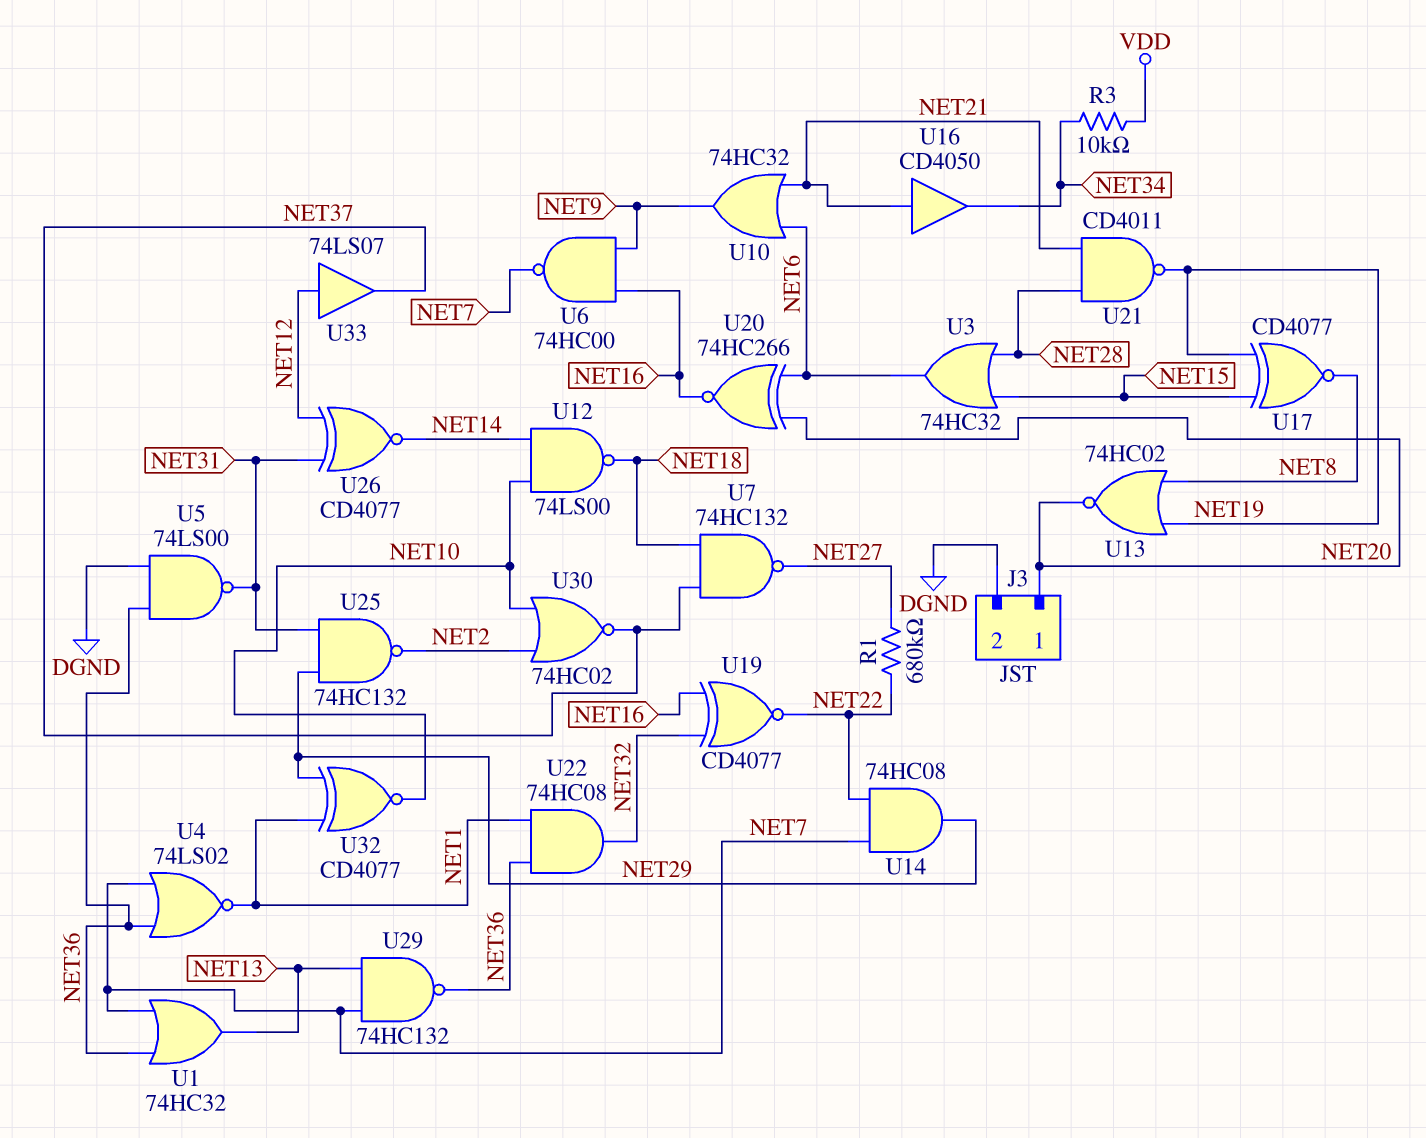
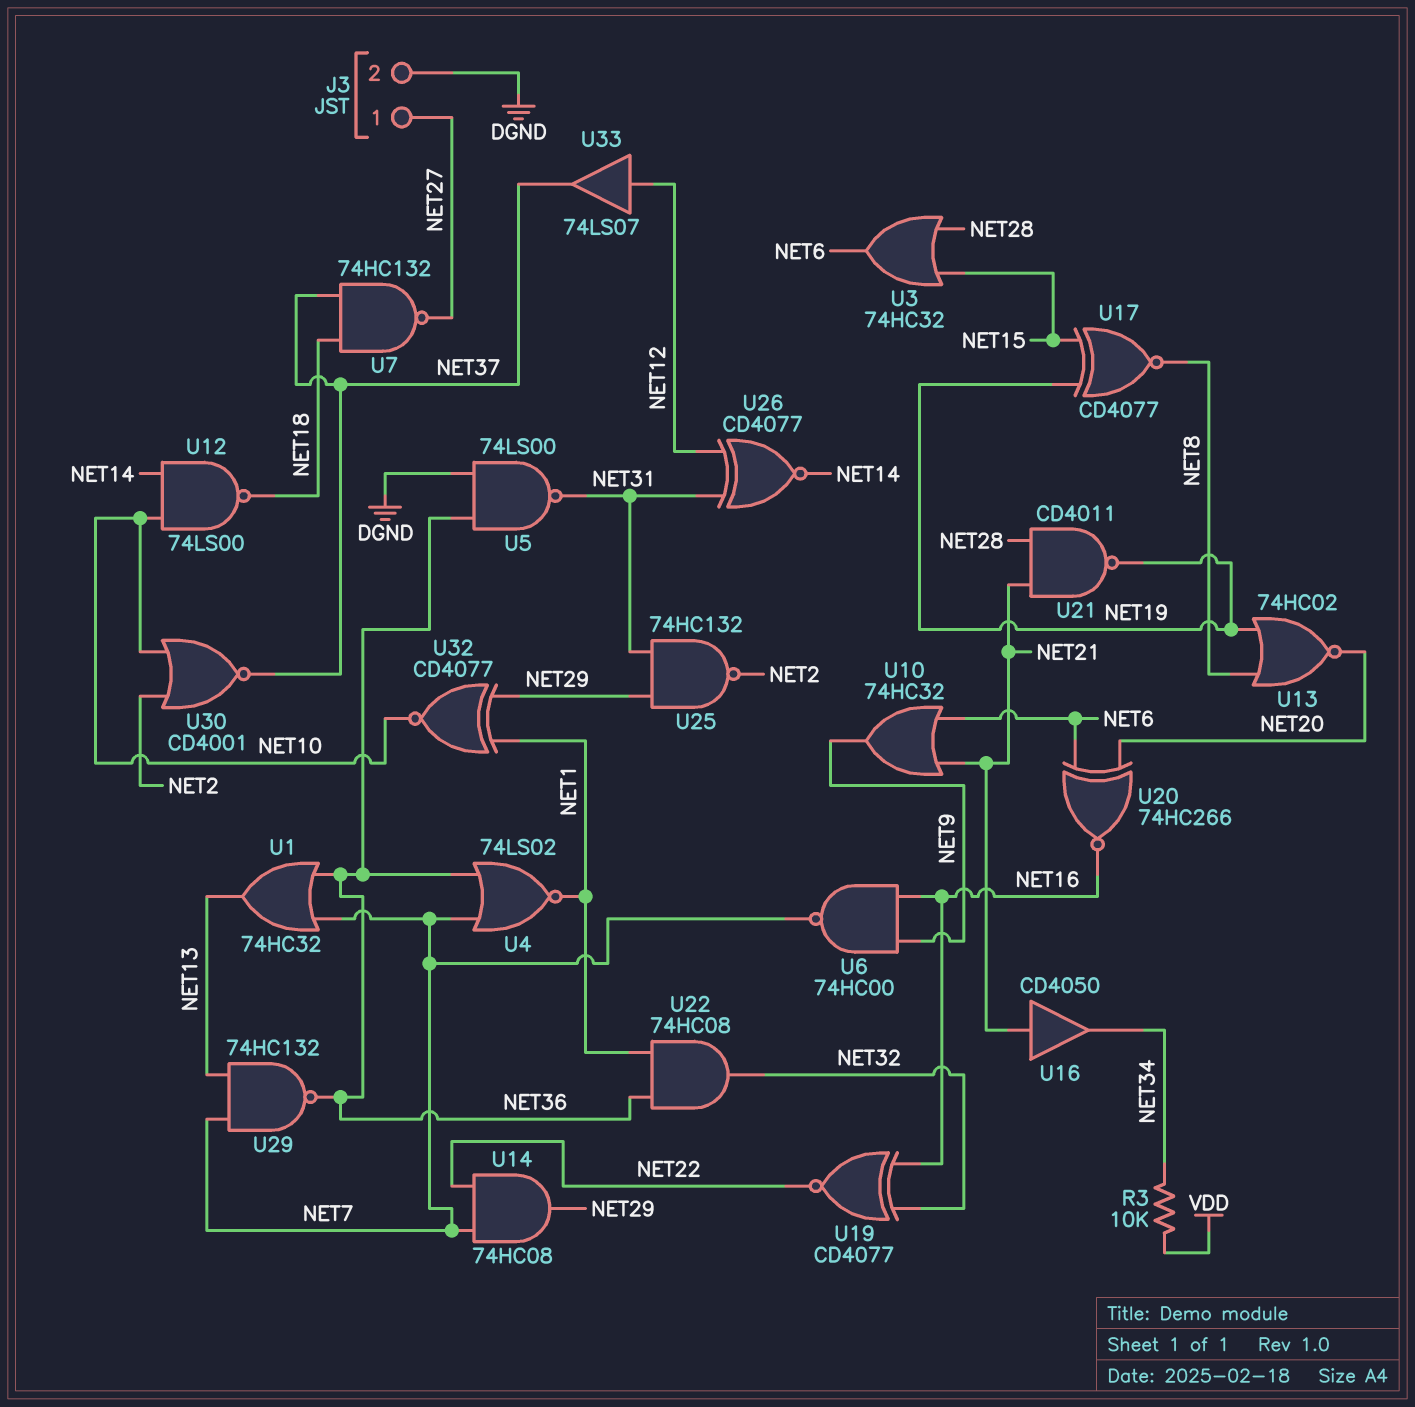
J3 pin 1: NET20 -> NET27
R1: 680k (NET22, NET27) -> none
U30: NOR 74HC02 (in NET2, in NET10, out NET37) -> NOR CD4001 (in NET2, in NET10, out NET37)

